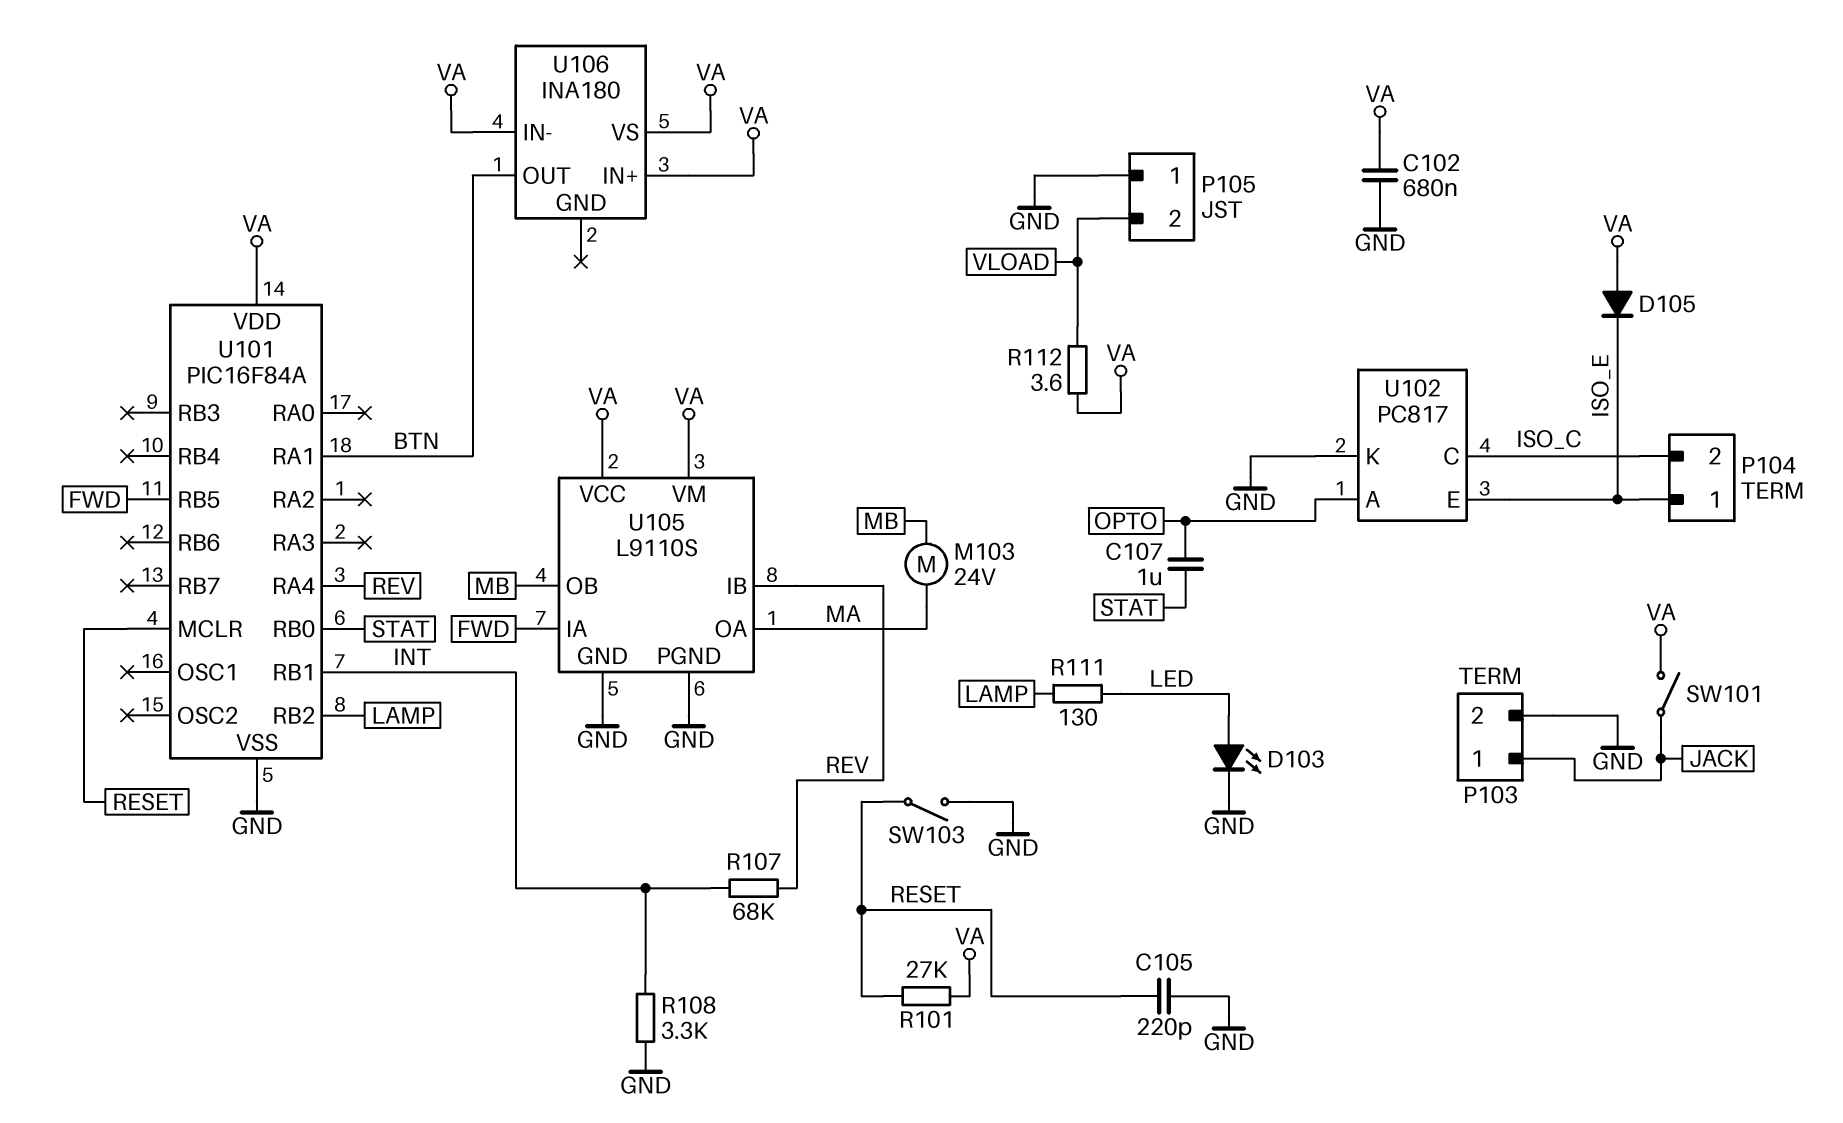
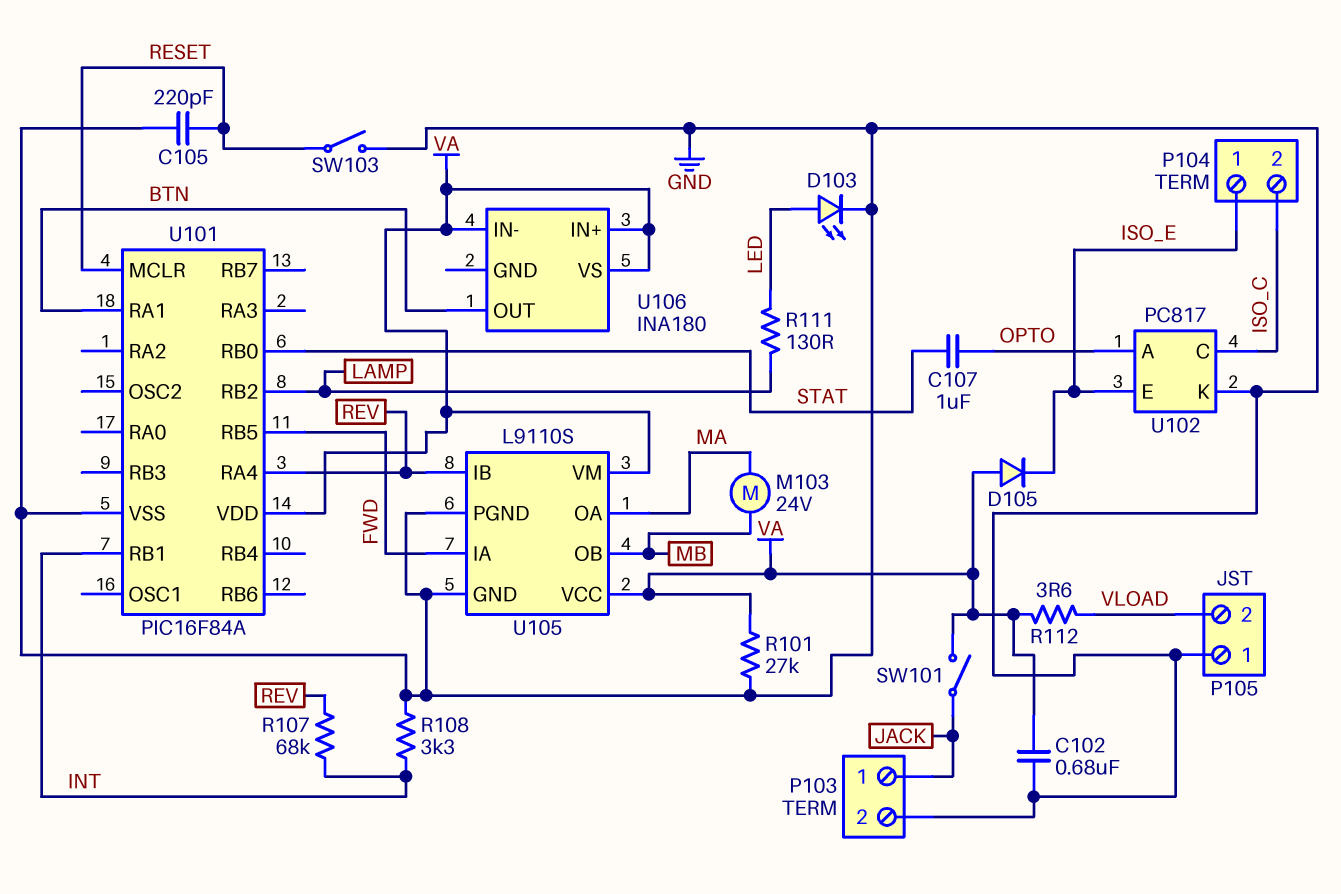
R101: 27k (RESET, VA) -> 27k (GND, VA)

